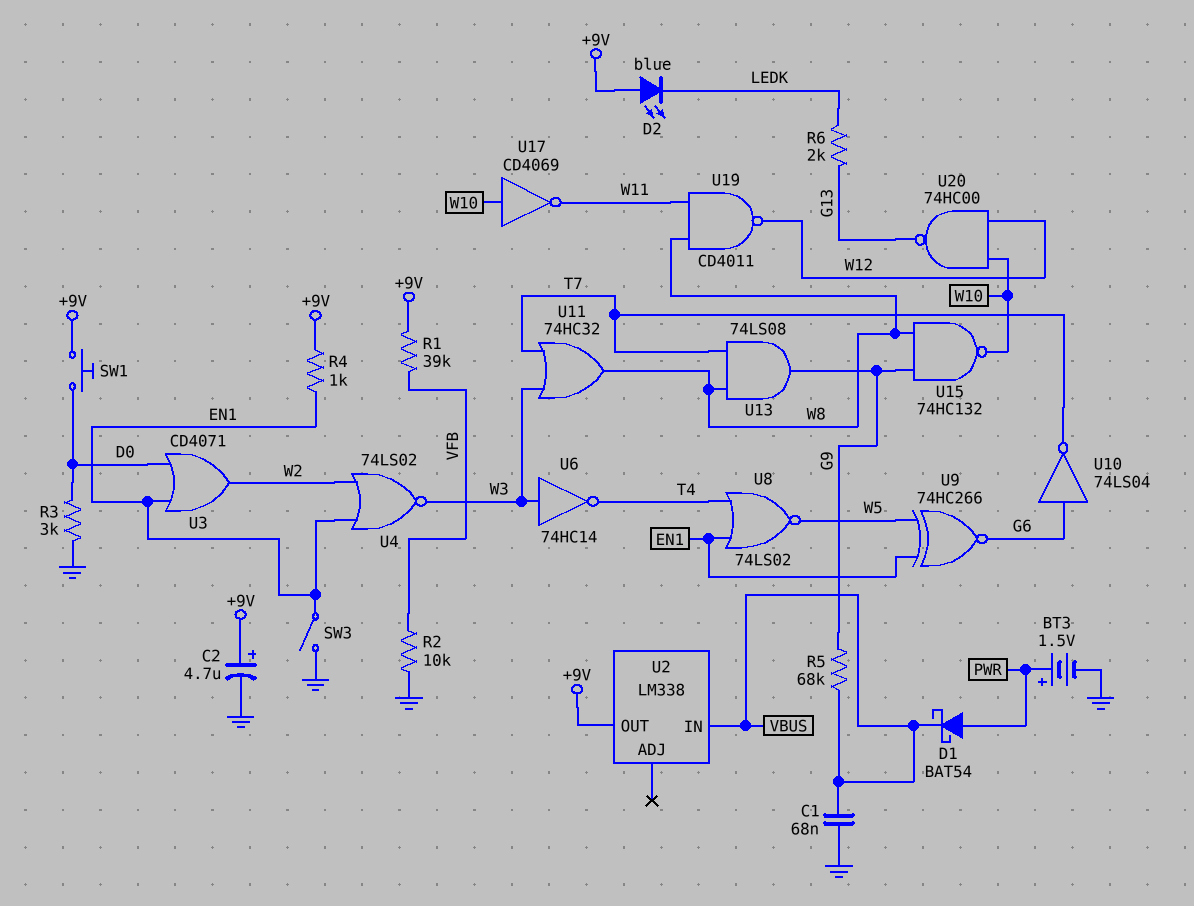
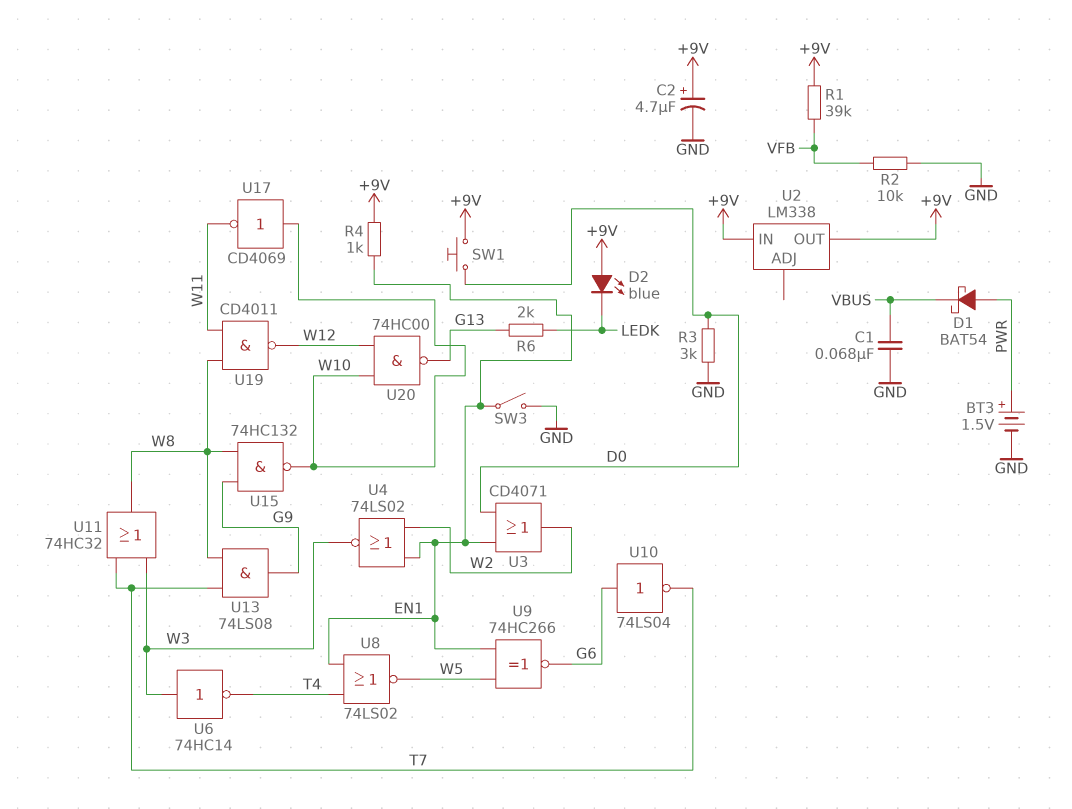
R5: 68k (G9, VBUS) -> none
U2 pin IN: VBUS -> +9V

